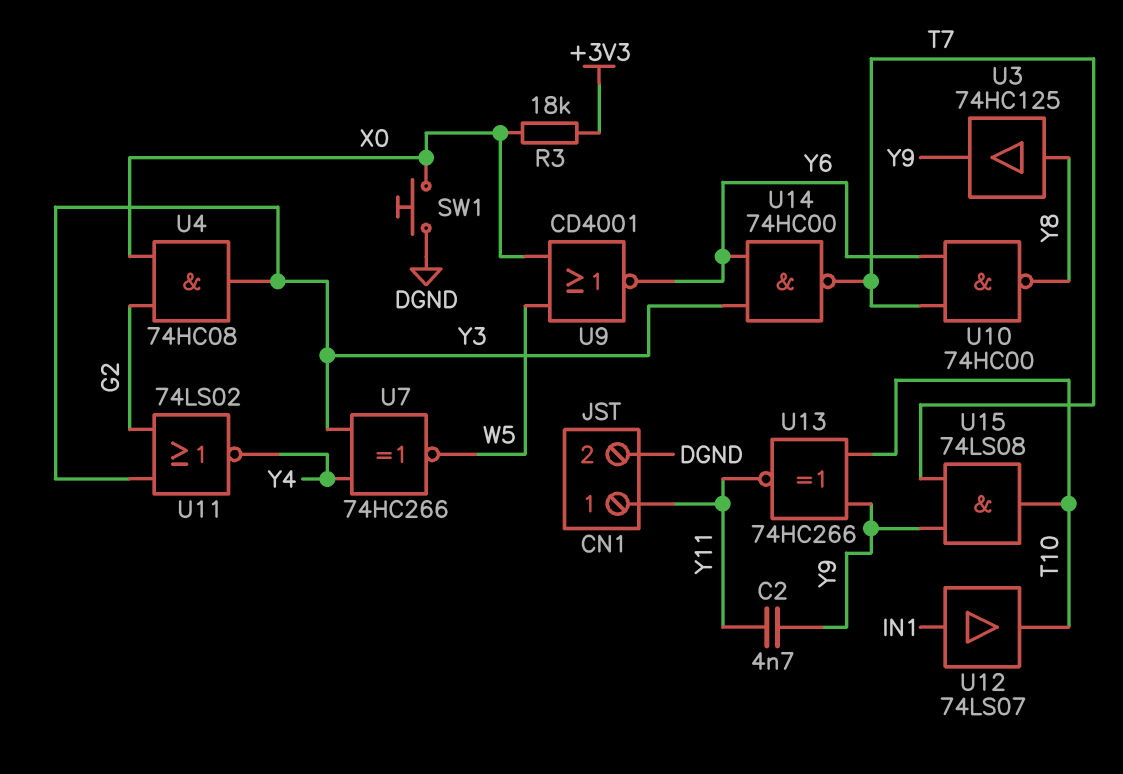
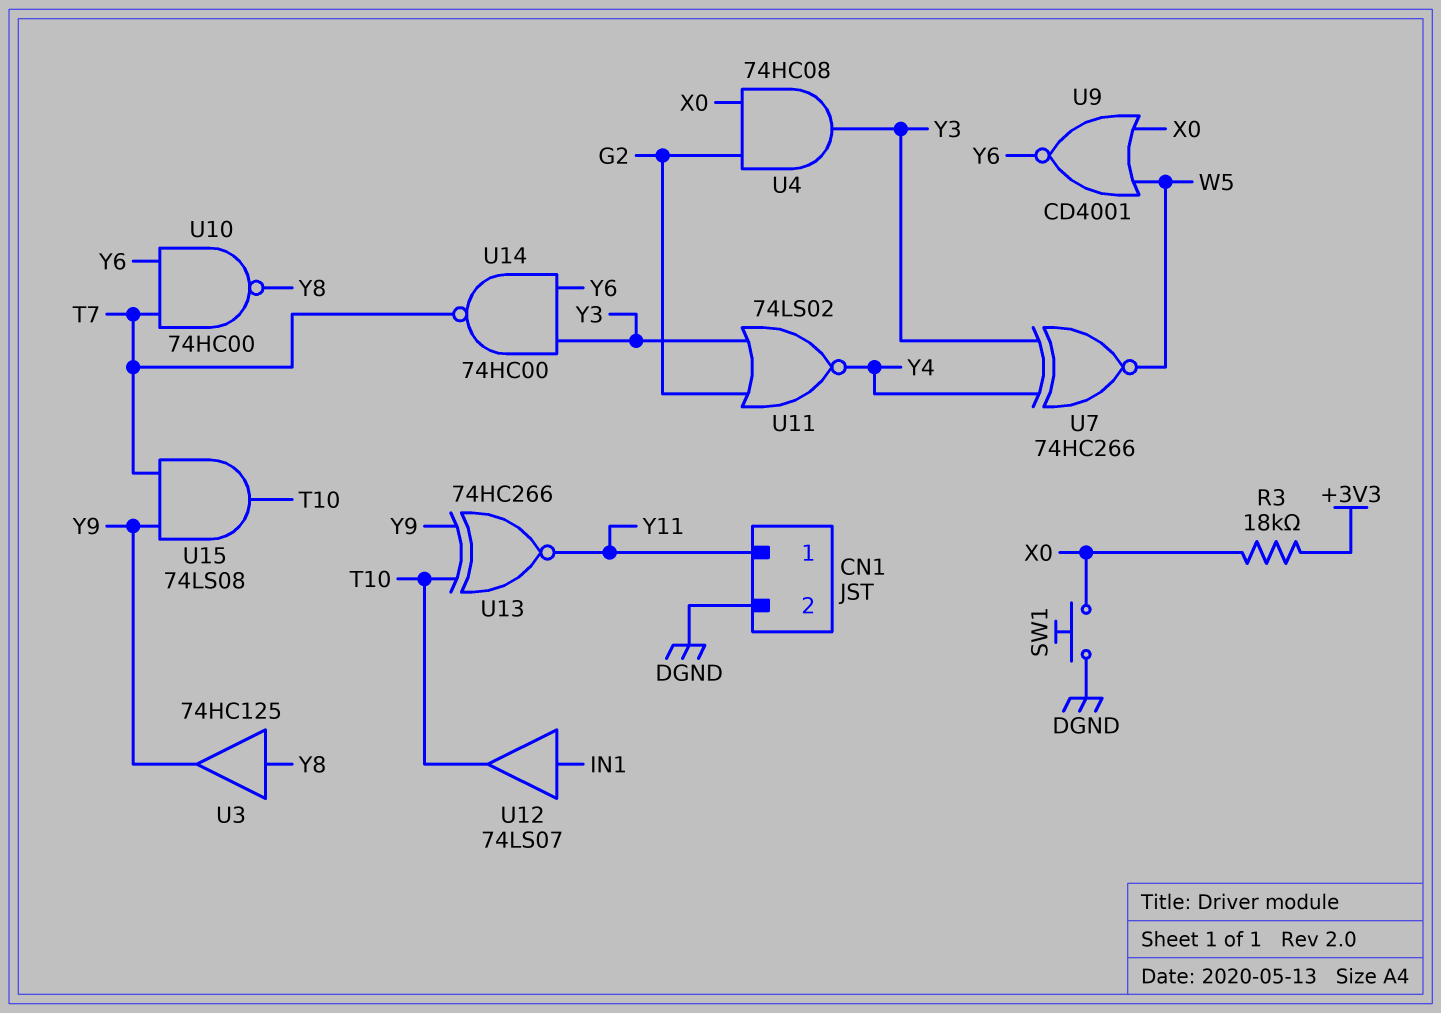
C2: 4.7nF (Y9, Y11) -> none

